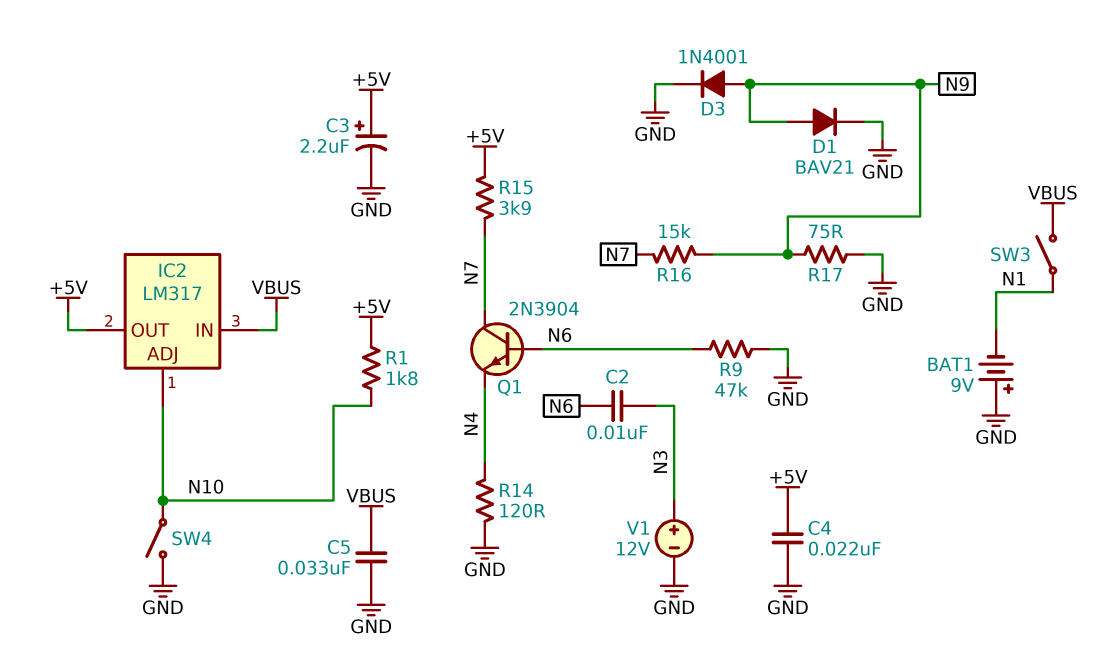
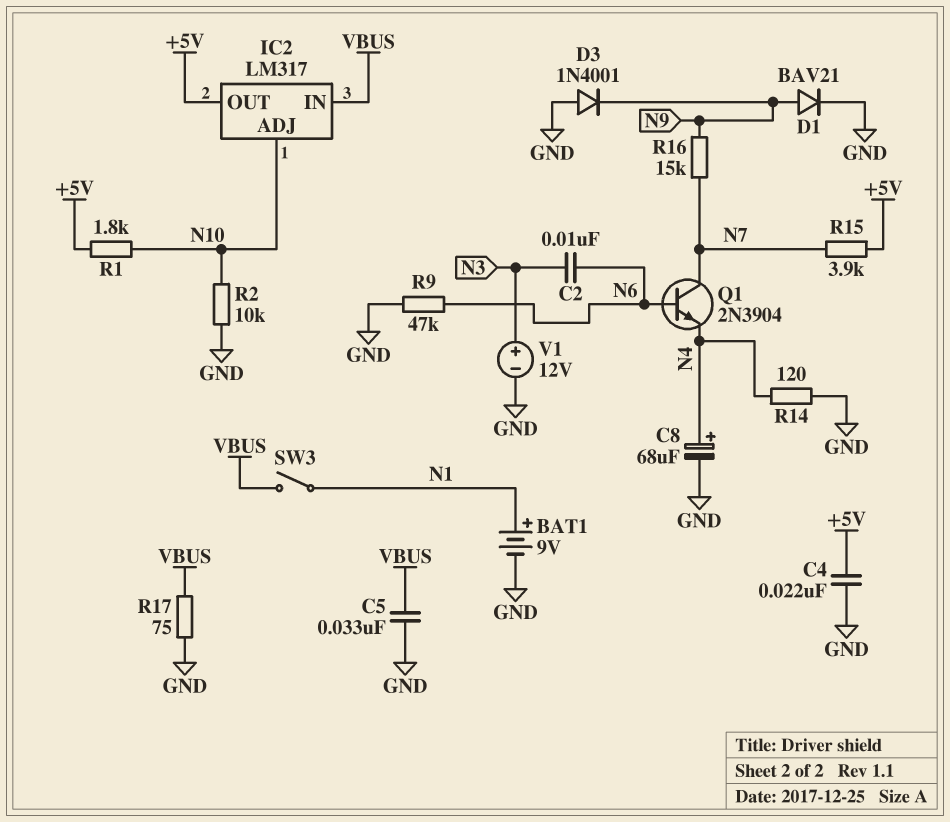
BAT1: 9V (plus GND, minus N1) -> 9V (plus N1, minus GND)
C3: 2.2uF (plus +5V, minus GND) -> none
C8: none -> 68uF (plus N4, minus GND)
D3: diode 1N4001 (A N9, K GND) -> diode 1N4001 (A GND, K N9)
R2: none -> 10k (GND, N10)
R17: 75 (GND, N9) -> 75 (GND, VBUS)
SW4: switch (GND, N10) -> none

